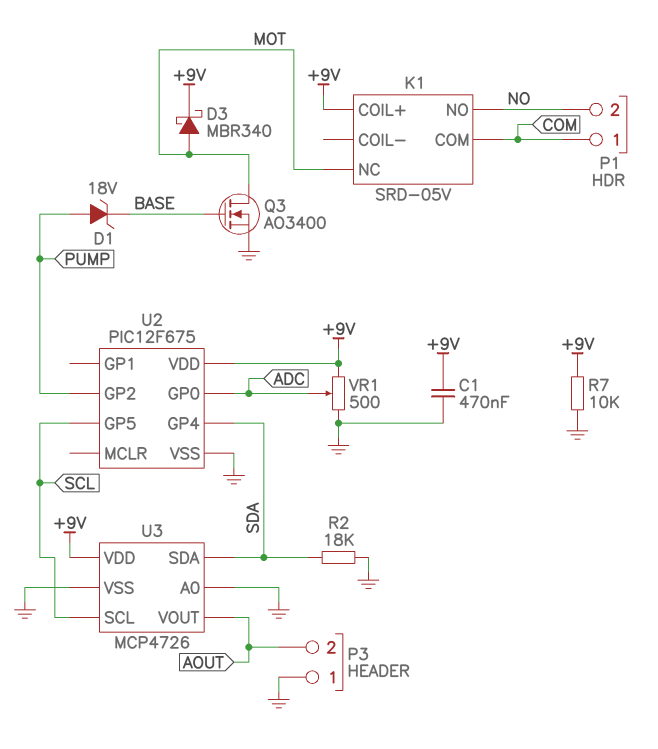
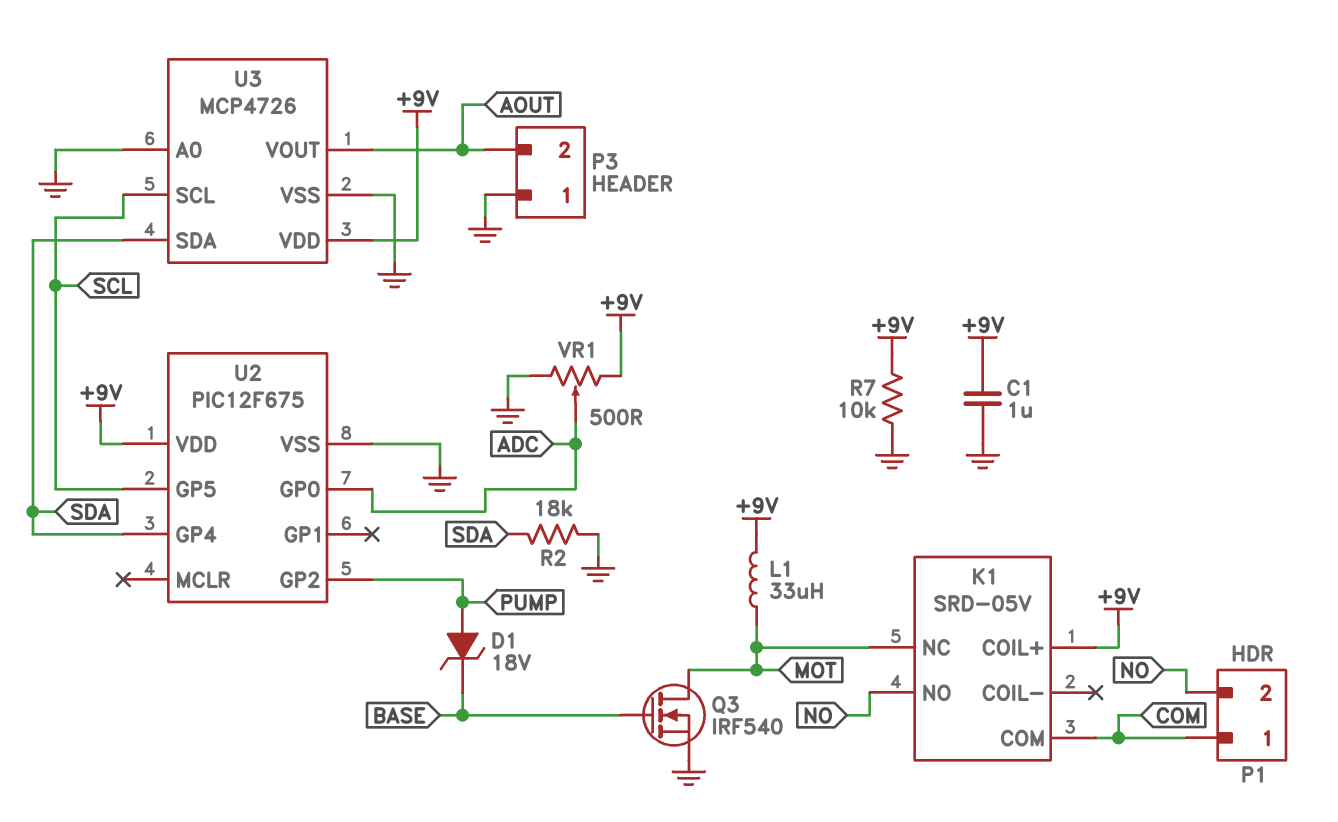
C1: 470nF (+9V, GND) -> 1uF (+9V, GND)
D3: schottky MBR340 (A MOT, K +9V) -> none
L1: none -> 33uH (+9V, MOT)
Q3: NMOS AO3400 (G BASE, D MOT, S GND) -> NMOS IRF540 (G BASE, D MOT, S GND)

